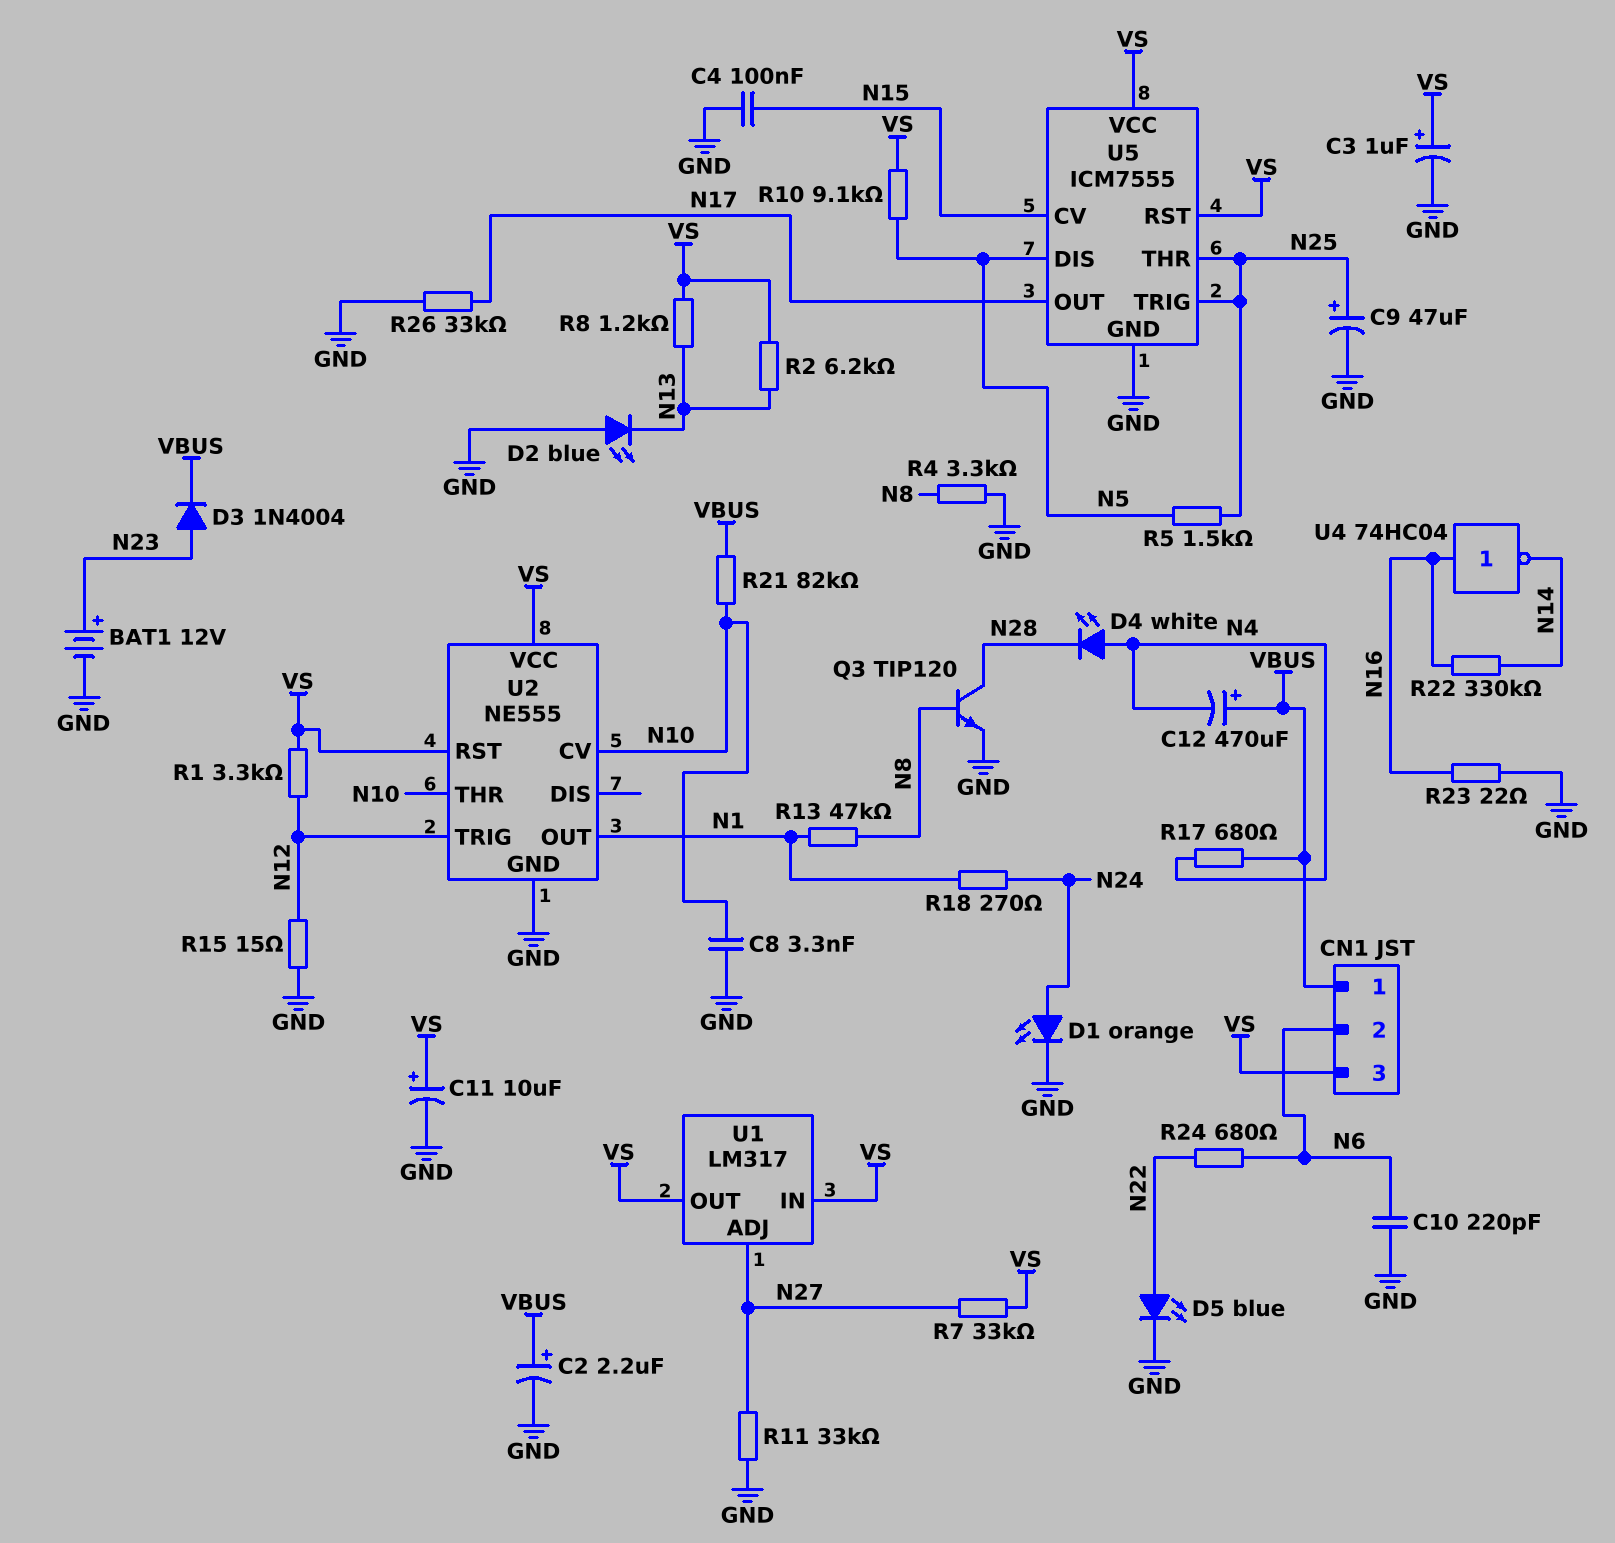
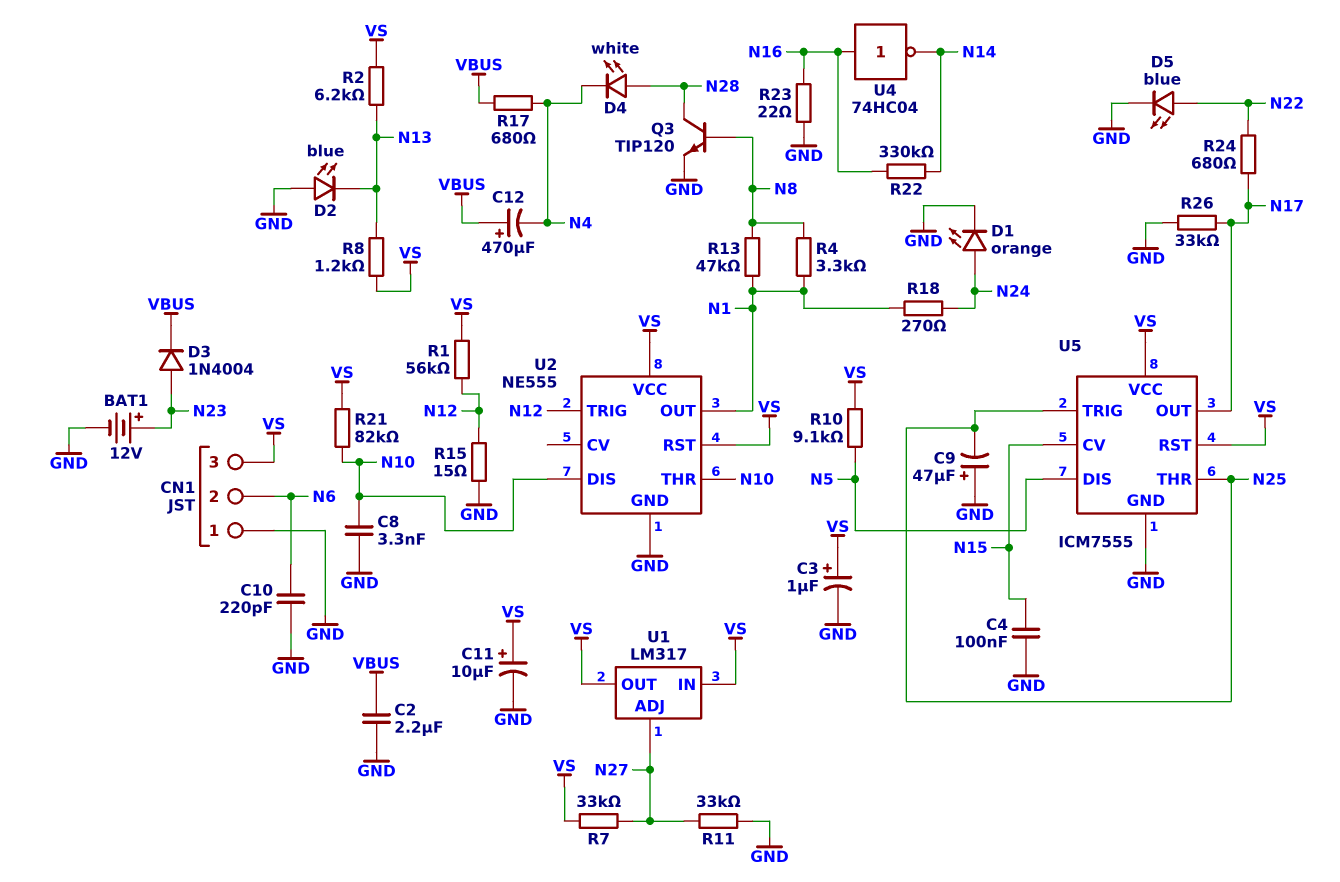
C2: 2.2uF (plus VBUS, minus GND) -> 2.2uF (GND, VBUS)
C9: 47uF (plus N25, minus GND) -> 47uF (plus GND, minus N25)
CN1 pin 1: VBUS -> GND
D4: LED white (A N4, K N28) -> LED white (A N28, K N4)
R1: 3.3k (N12, VS) -> 56k (N12, VS)
R4: 3.3k (GND, N8) -> 3.3k (N1, N8)
R5: 1.5k (N5, N25) -> none
R21: 82k (N10, VBUS) -> 82k (N10, VS)
R24: 680 (N6, N22) -> 680 (N17, N22)
U2 pin CV: N10 -> none
U2 pin DIS: none -> N10

